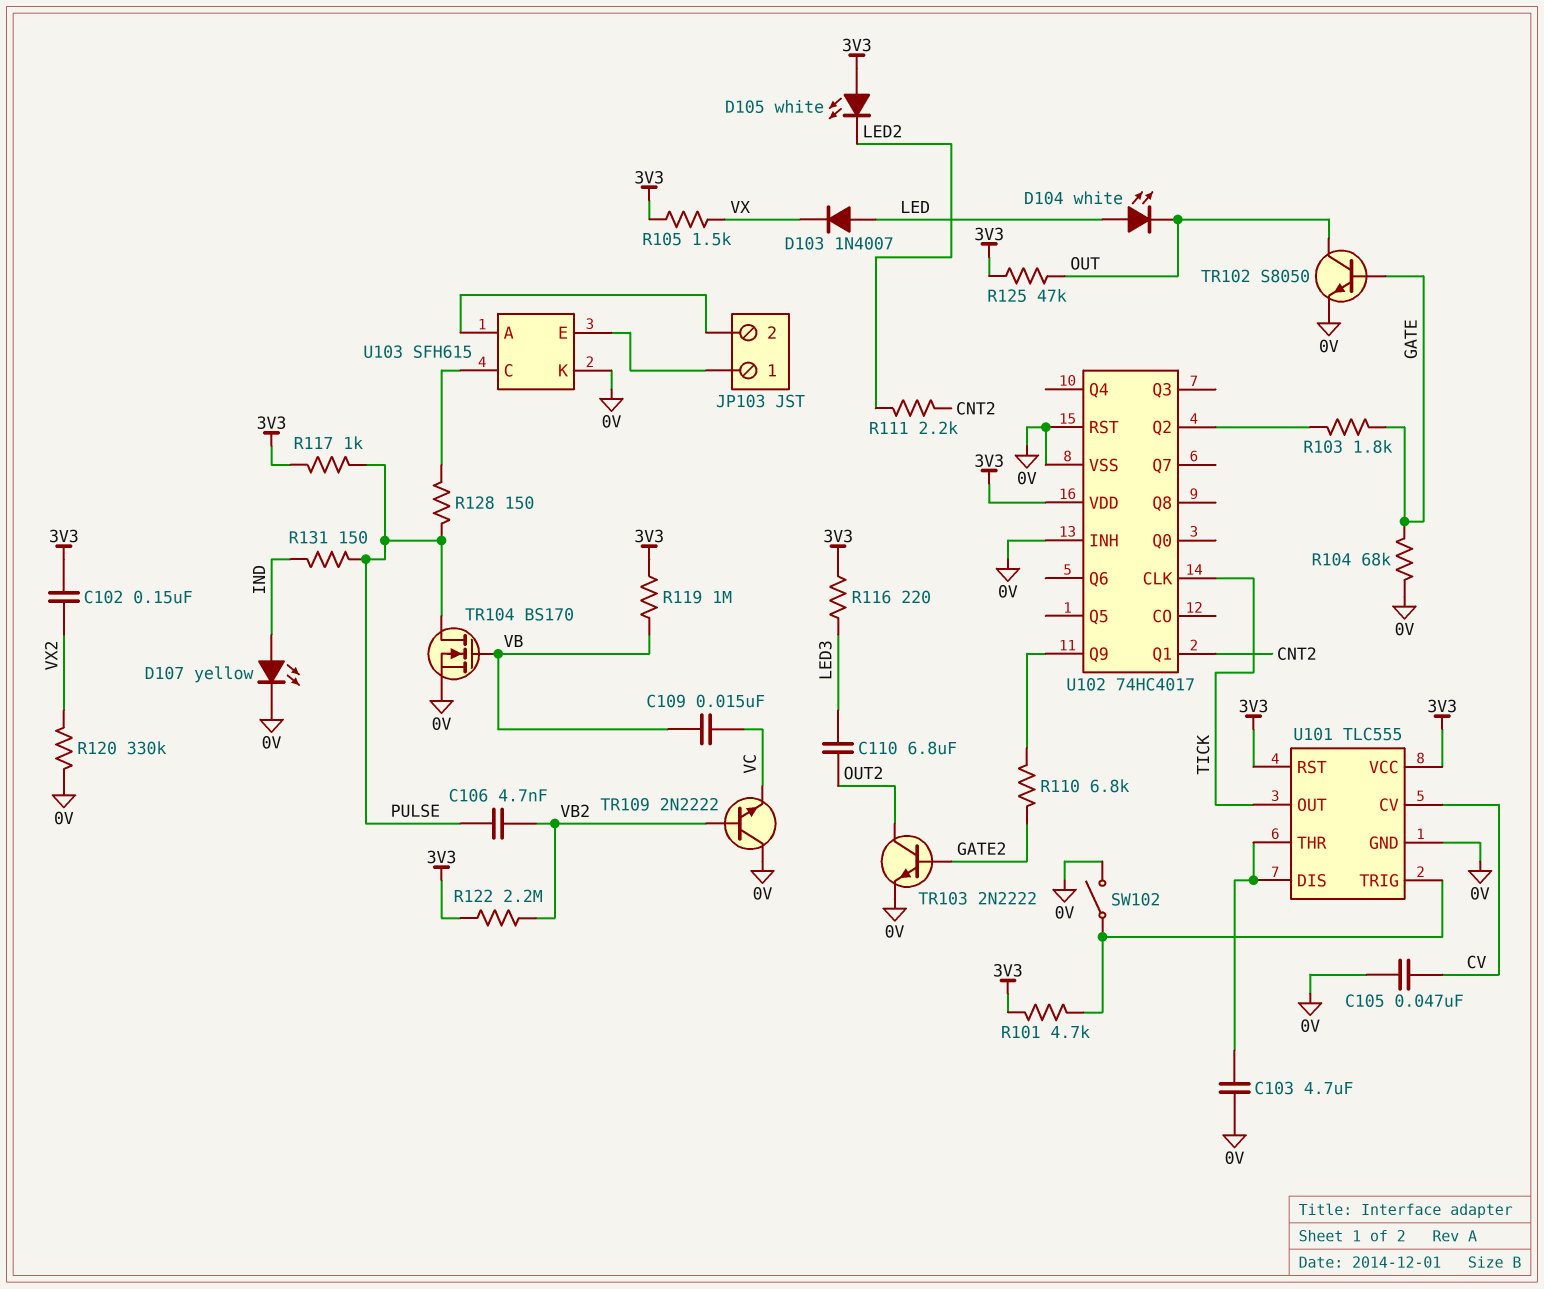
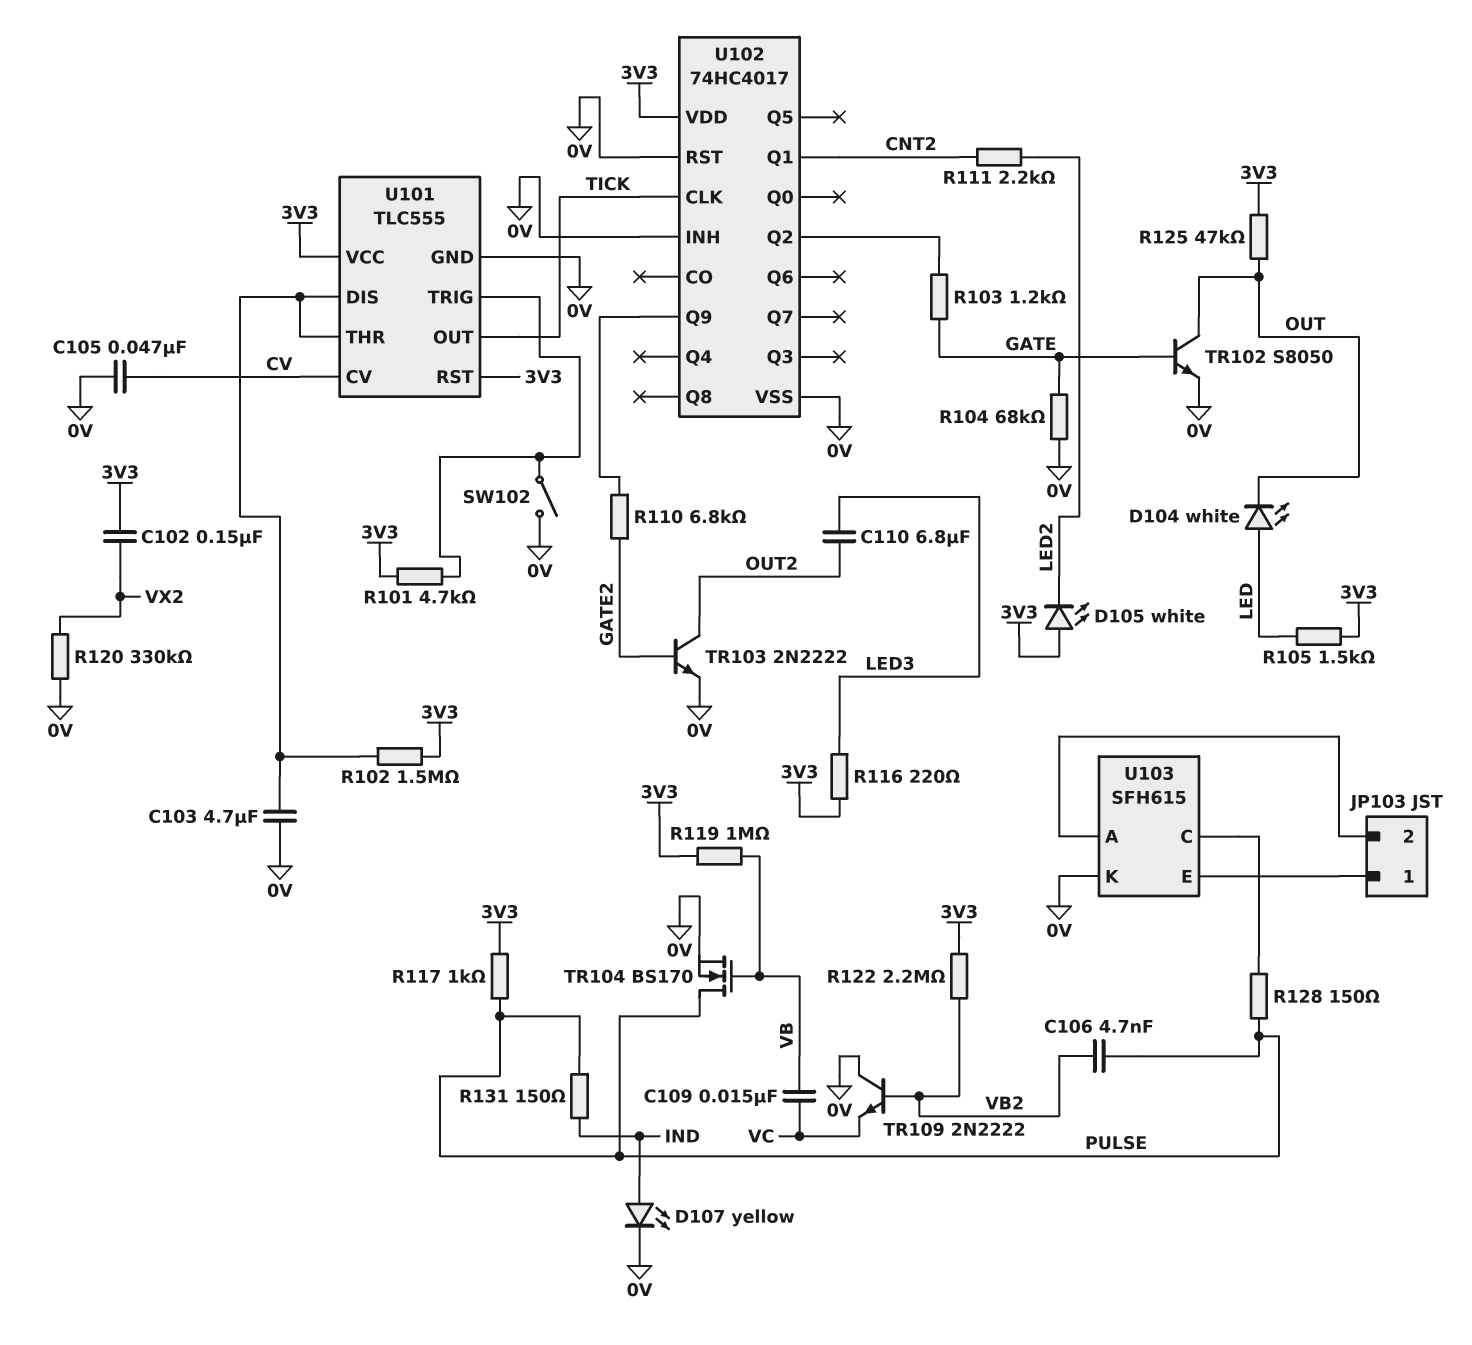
D103: diode 1N4007 (A LED, K VX) -> none
R102: none -> 1.5M (3V3, U101/DIS)
R103: 1.8k (GATE, U102/Q2) -> 1.2k (GATE, U102/Q2)
R105: 1.5k (3V3, VX) -> 1.5k (3V3, LED)

